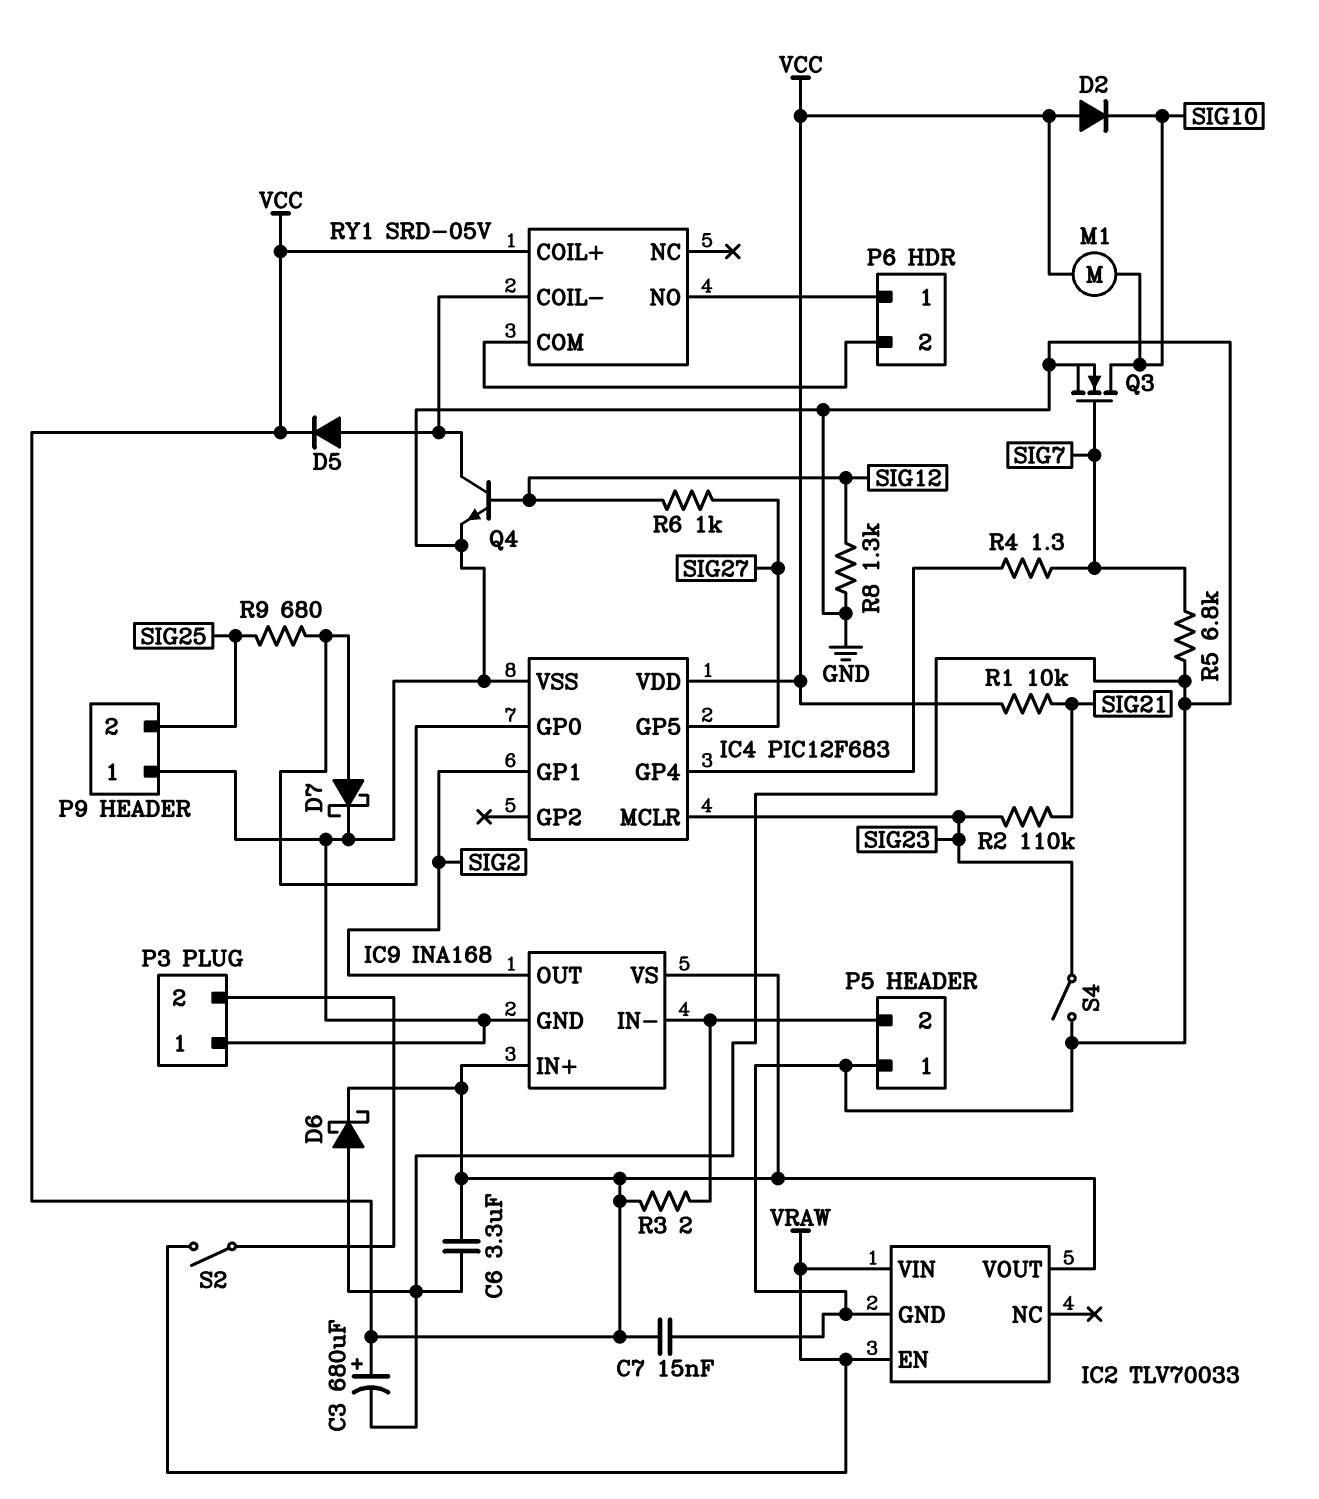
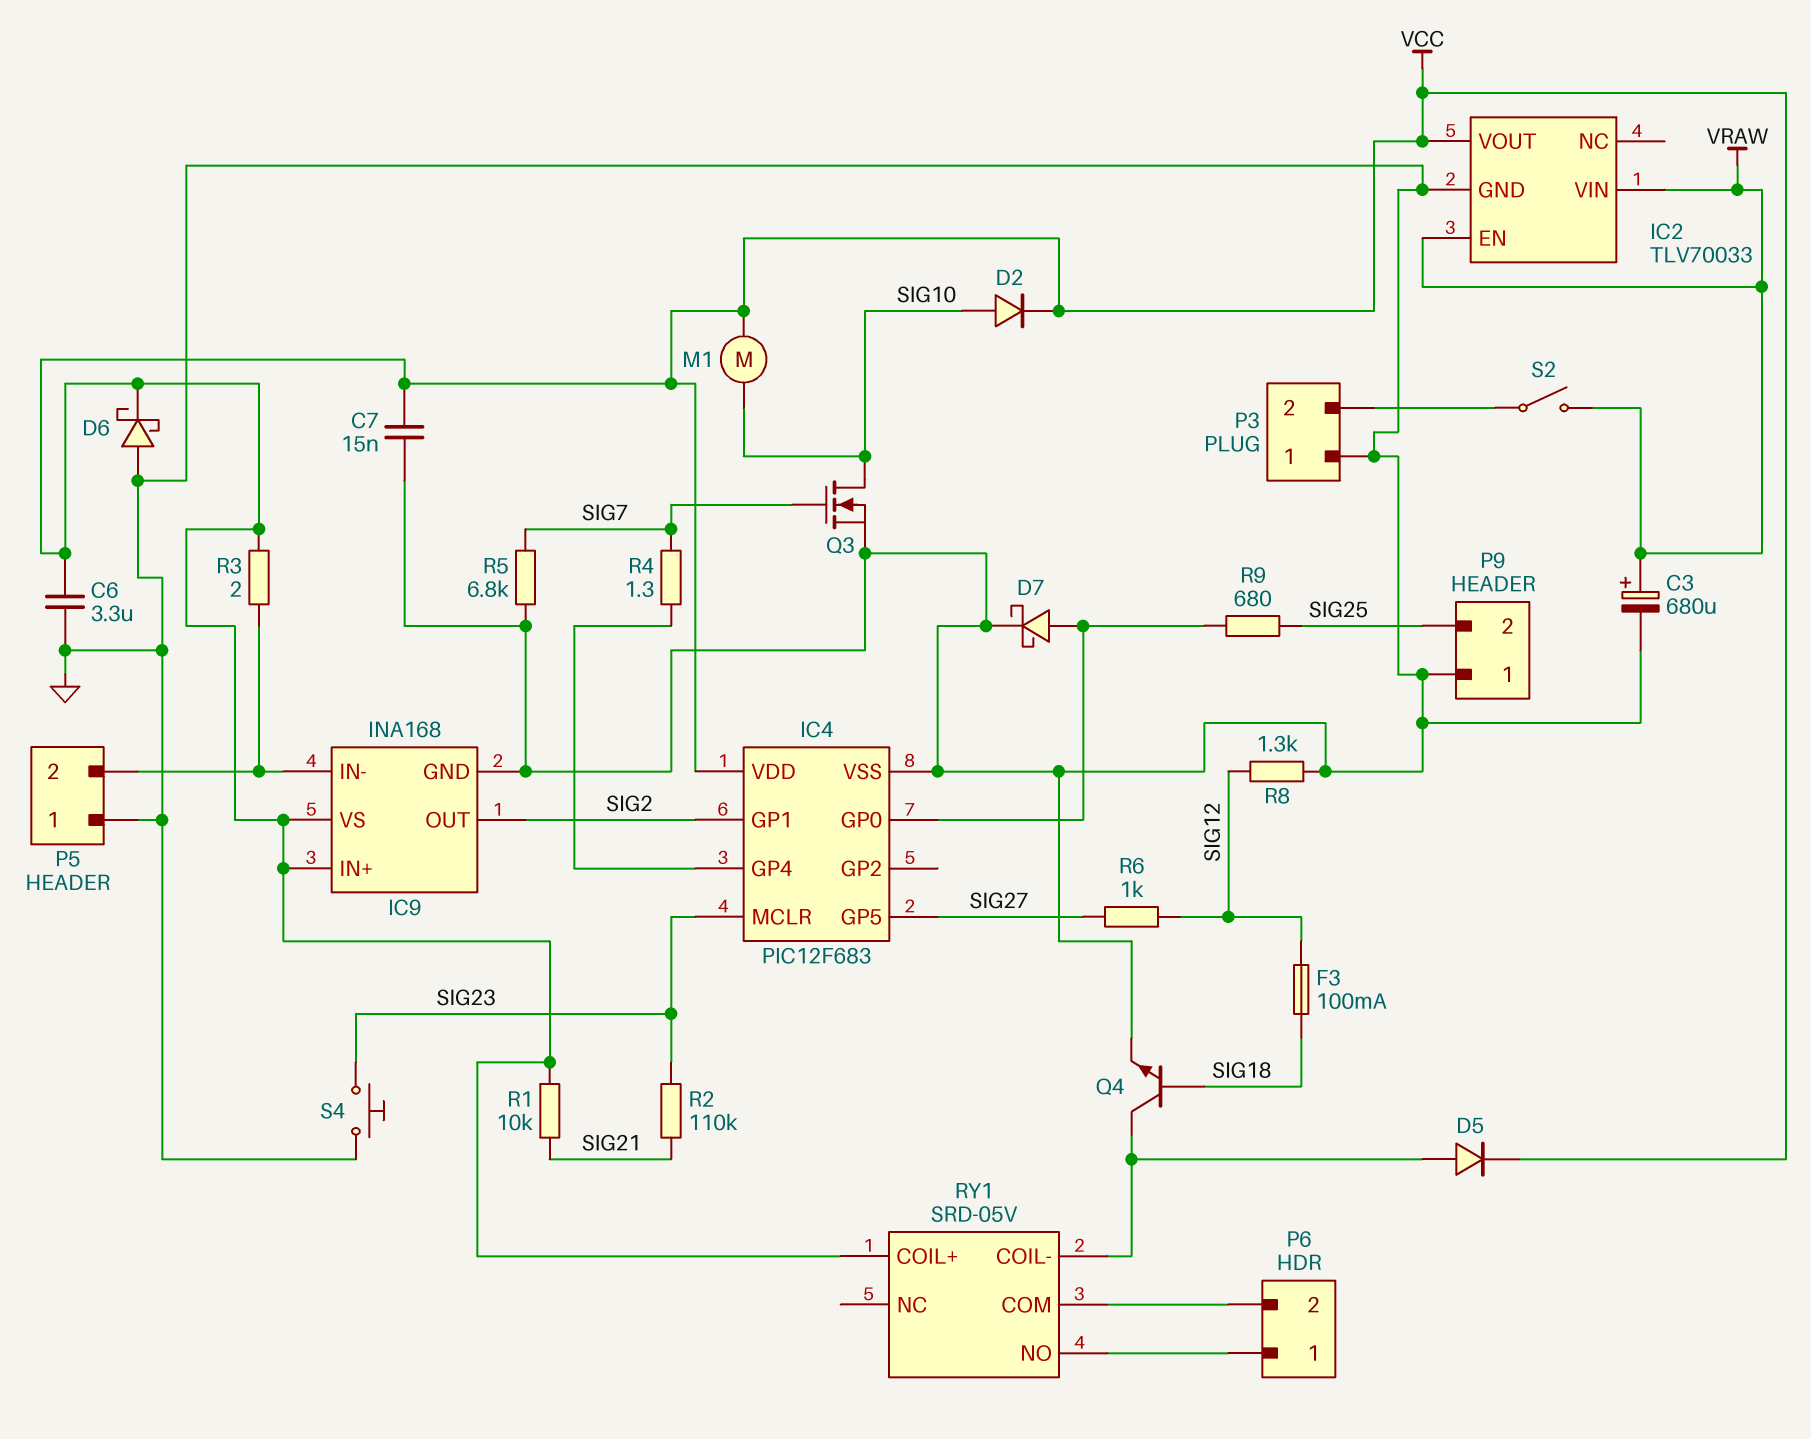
C3: 680uF (plus VCC, minus GND) -> 680uF (plus VRAW, minus GND)
D2: diode (A VCC, K SIG10) -> diode (A SIG10, K VCC)
F3: none -> 100mA (SIG12, SIG18)
Q4: NPN (B SIG12, C RY1/COIL-, E GND) -> NPN (B SIG18, C RY1/COIL-, E GND)
S4: switch (GND, SIG23) -> button (GND, SIG23)

